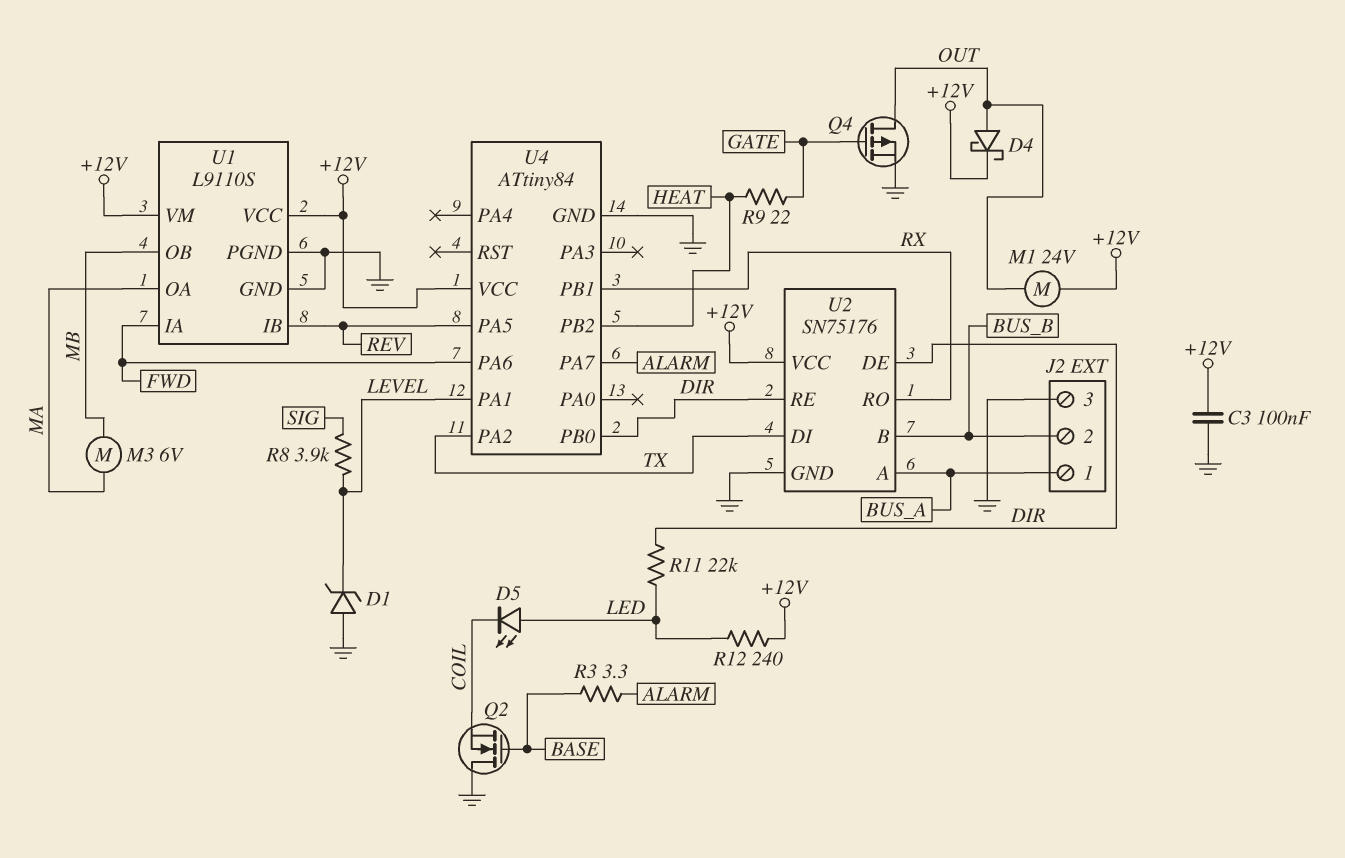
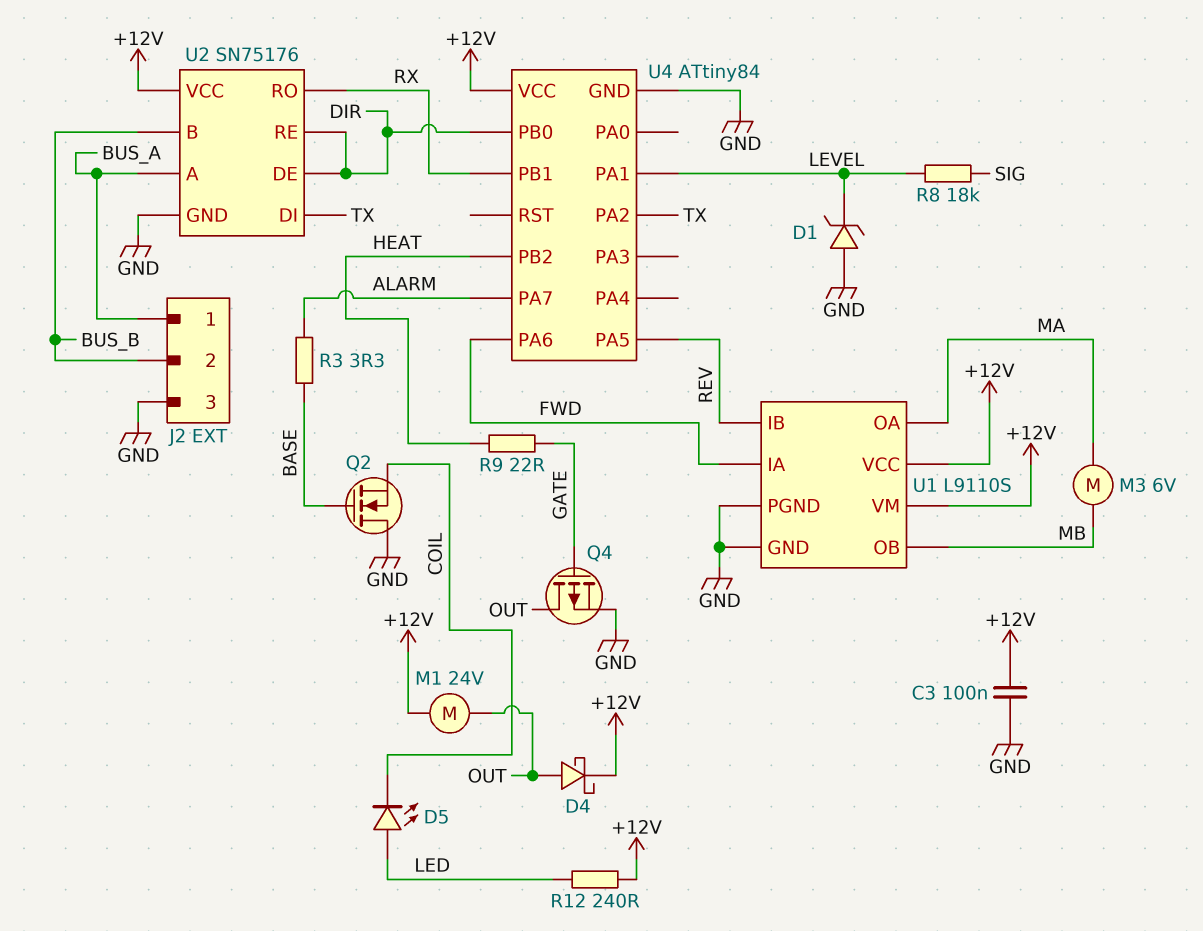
R8: 3.9k (LEVEL, SIG) -> 18k (LEVEL, SIG)
R11: 22k (DIR, LED) -> none

